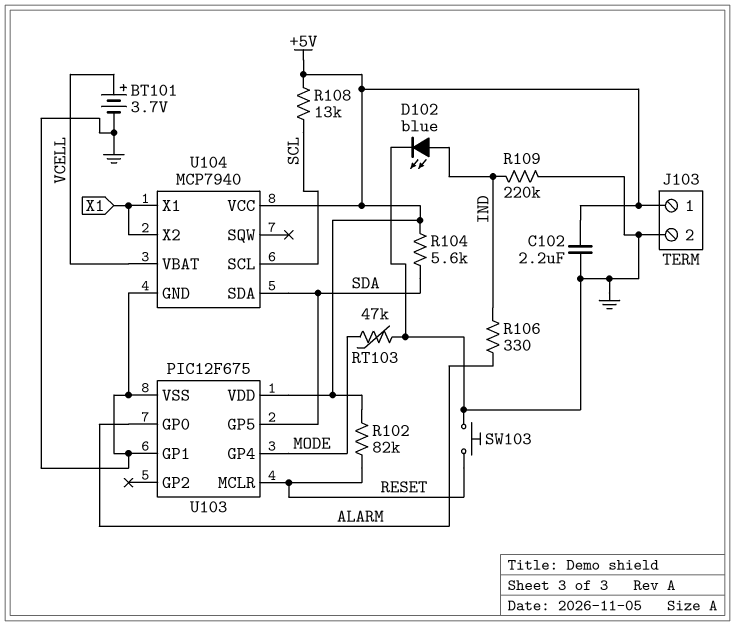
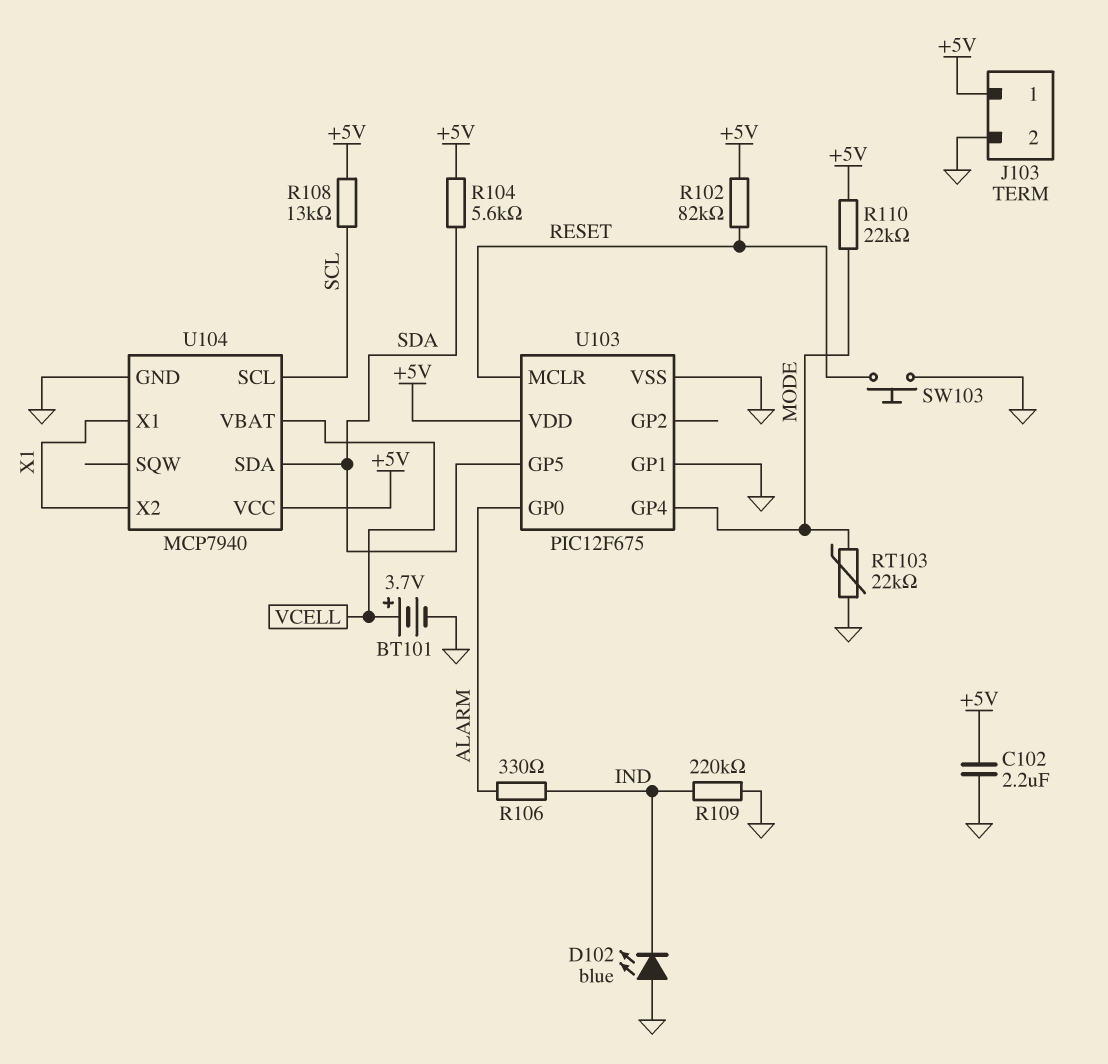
D102: LED blue (A IND, K GND) -> LED blue (A GND, K IND)
R110: none -> 22k (+5V, MODE)
RT103: 47k (GND, MODE) -> 22k (GND, MODE)

